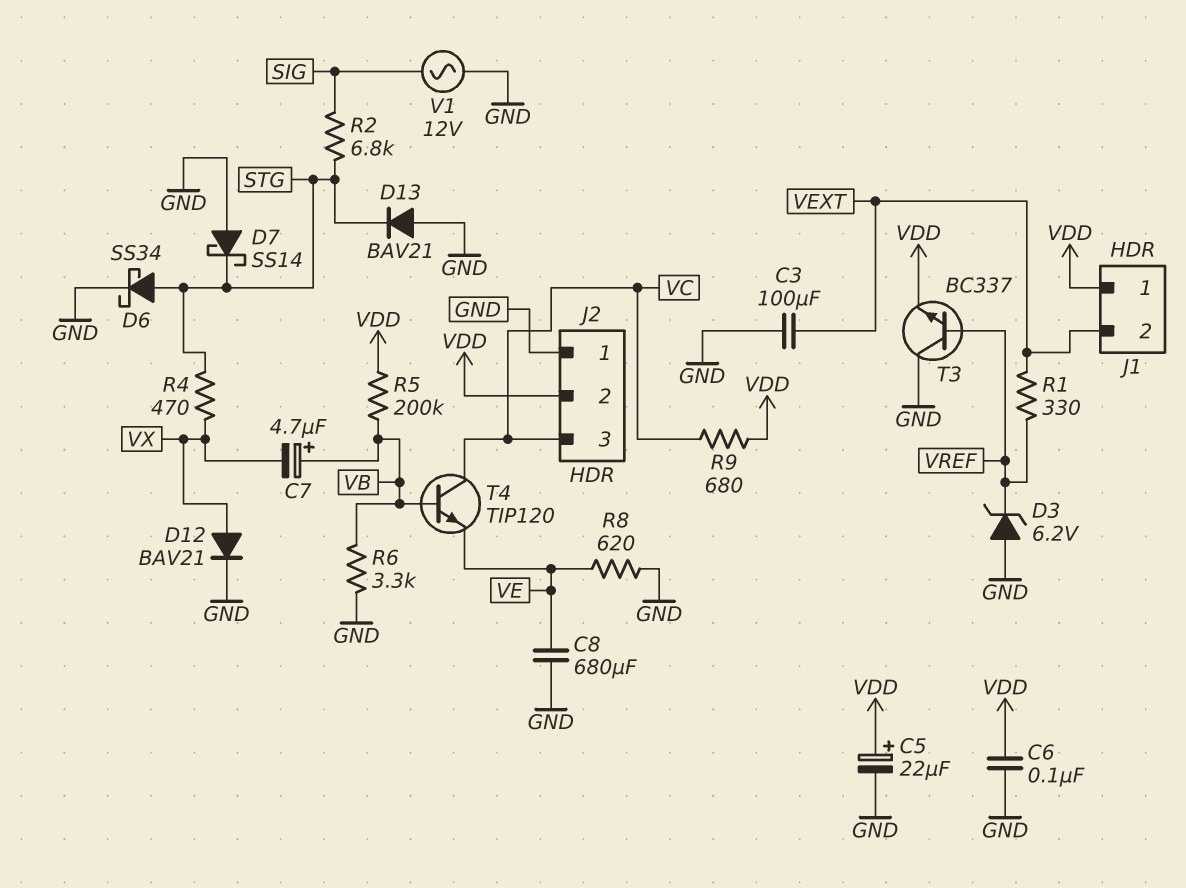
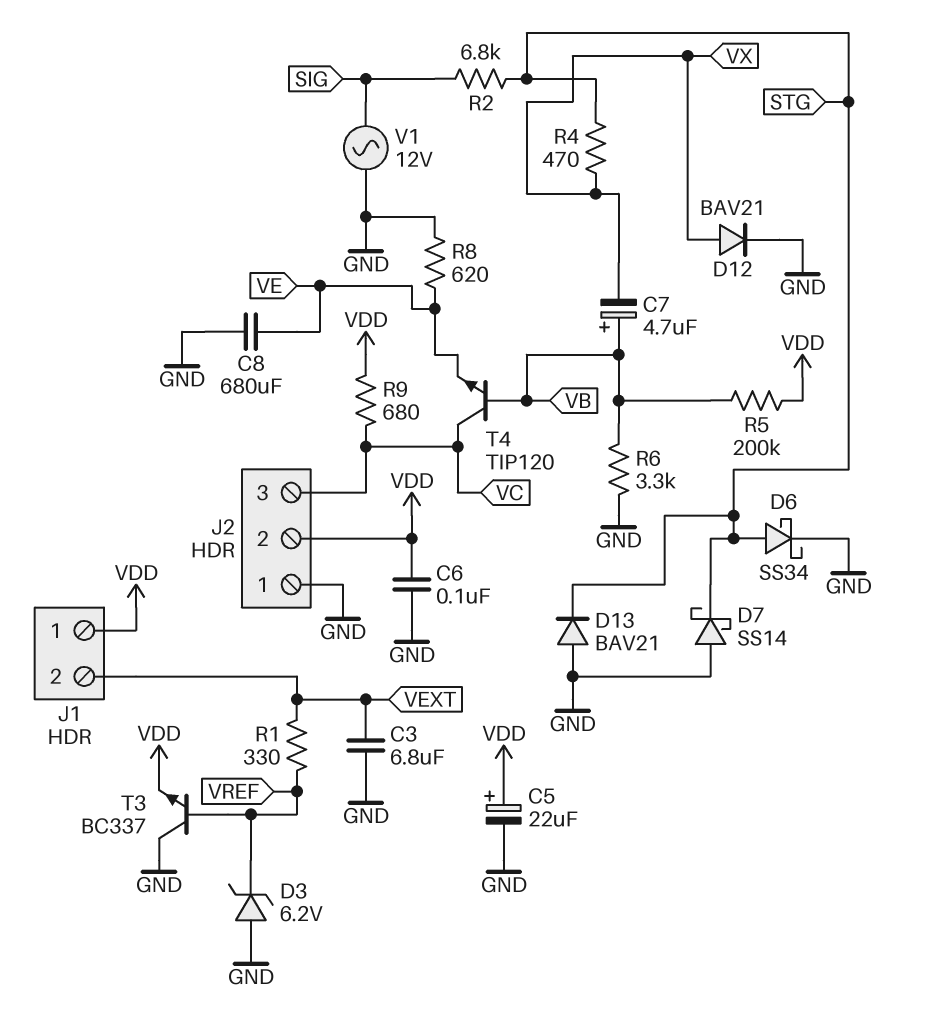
C3: 100uF (GND, VEXT) -> 6.8uF (GND, VEXT)

